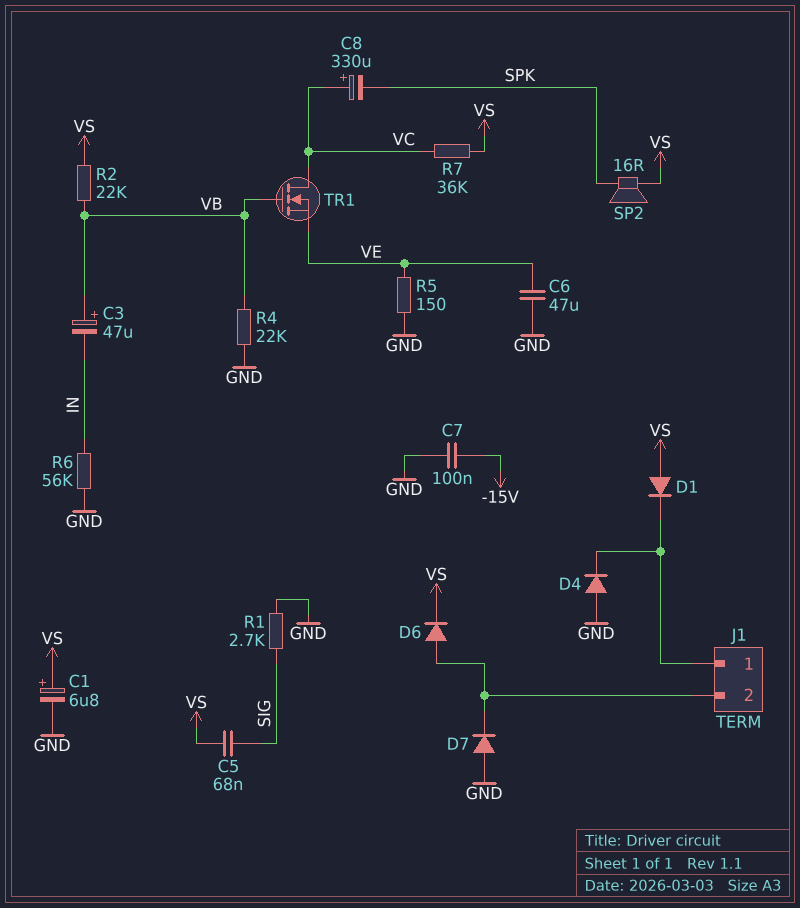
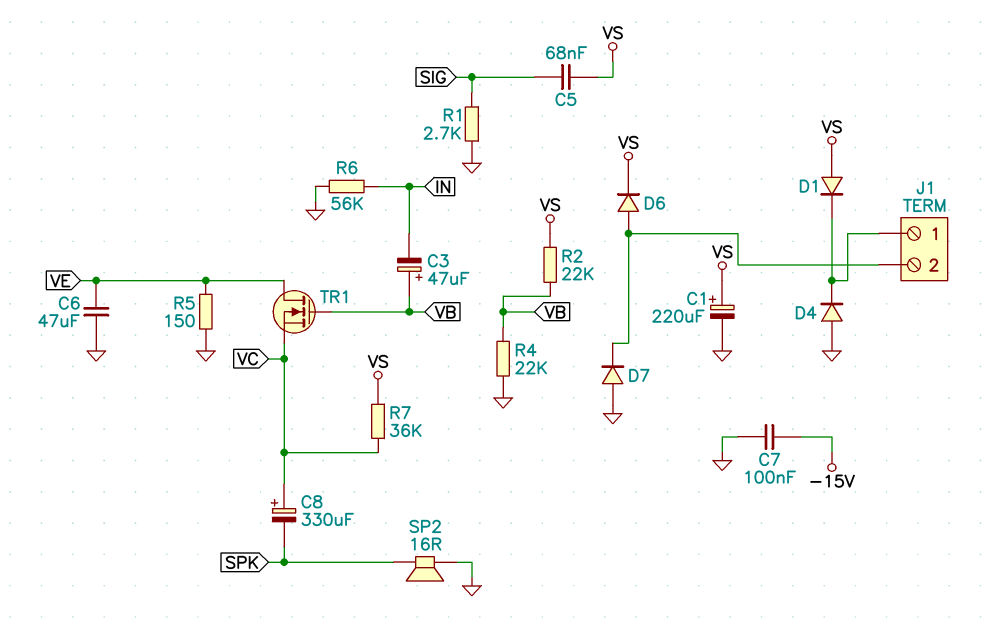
C1: 6.8uF (plus VS, minus GND) -> 220uF (plus VS, minus GND)
SP2: speaker 16R (SPK, VS) -> speaker 16R (GND, SPK)
TR1: NMOS (G VB, D VC, S VE) -> NMOS (G VB, D VE, S VC)

